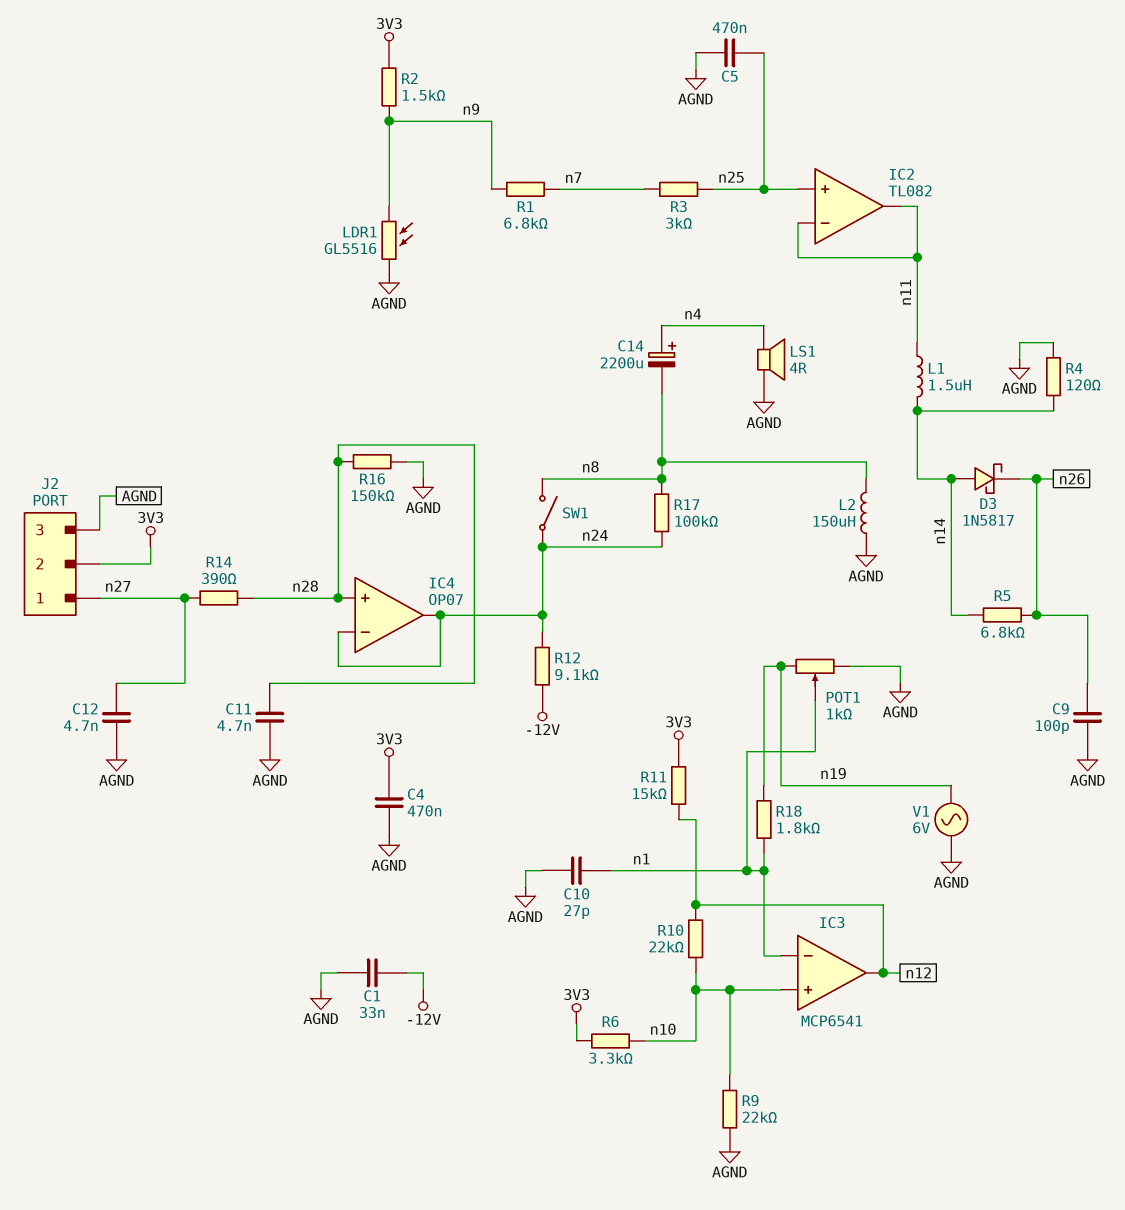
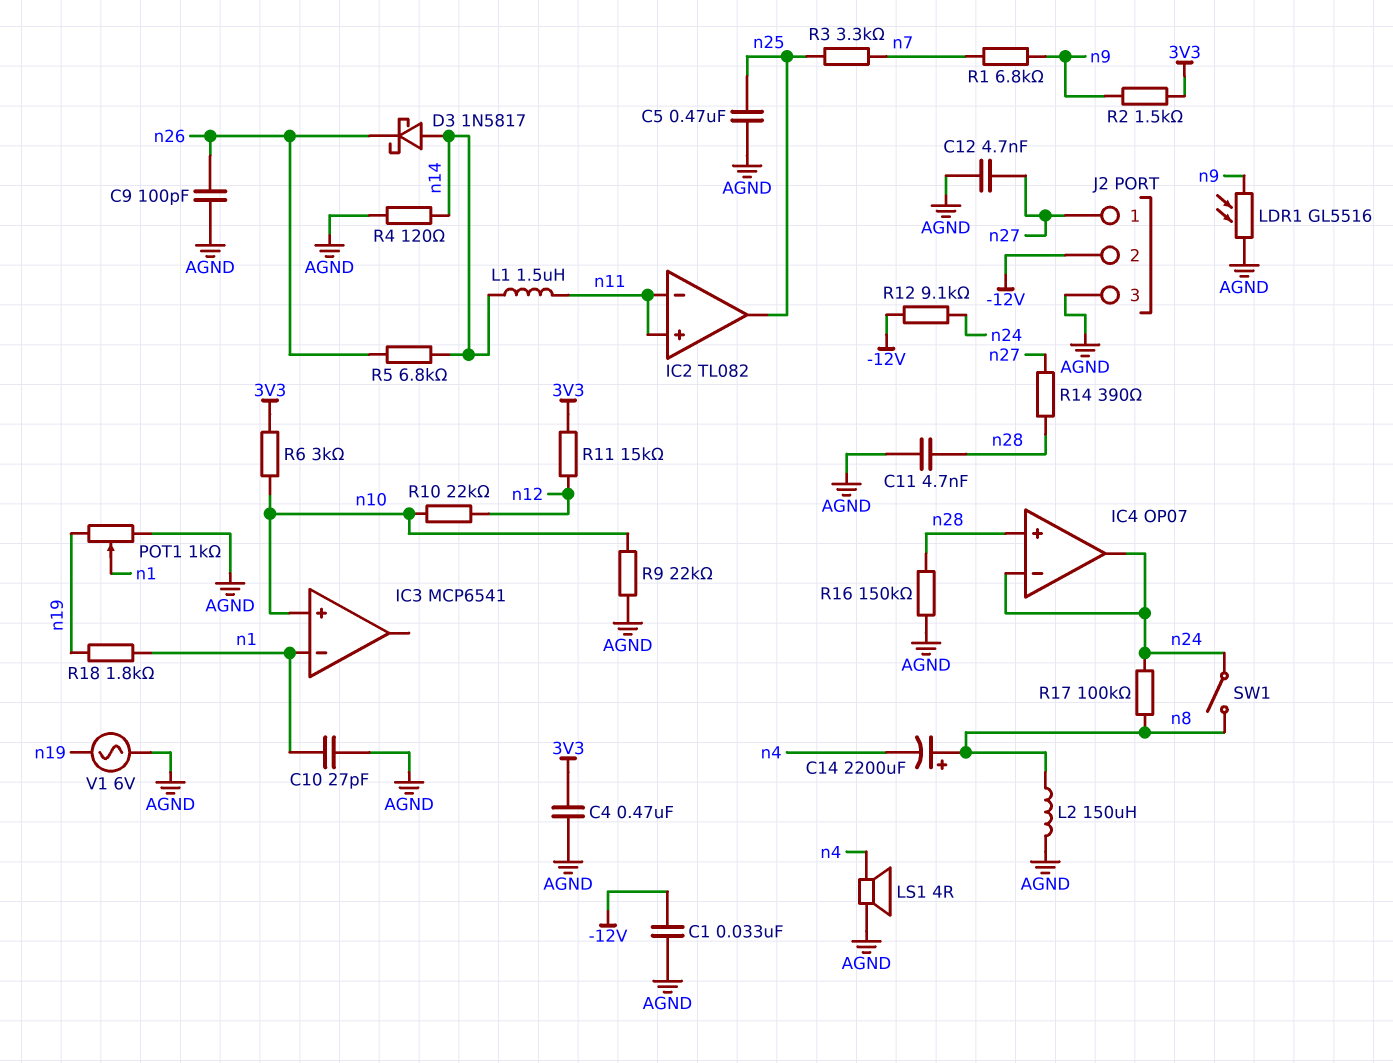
C14: 2200uF (plus n4, minus n8) -> 2200uF (plus n8, minus n4)
IC2 pin in+: n25 -> n11
IC2 pin out: n11 -> n25
IC3 pin out: n12 -> none
J2 pin 2: 3V3 -> -12V
R3: 3k (n7, n25) -> 3.3k (n7, n25)
R6: 3.3k (3V3, n10) -> 3k (3V3, n10)

